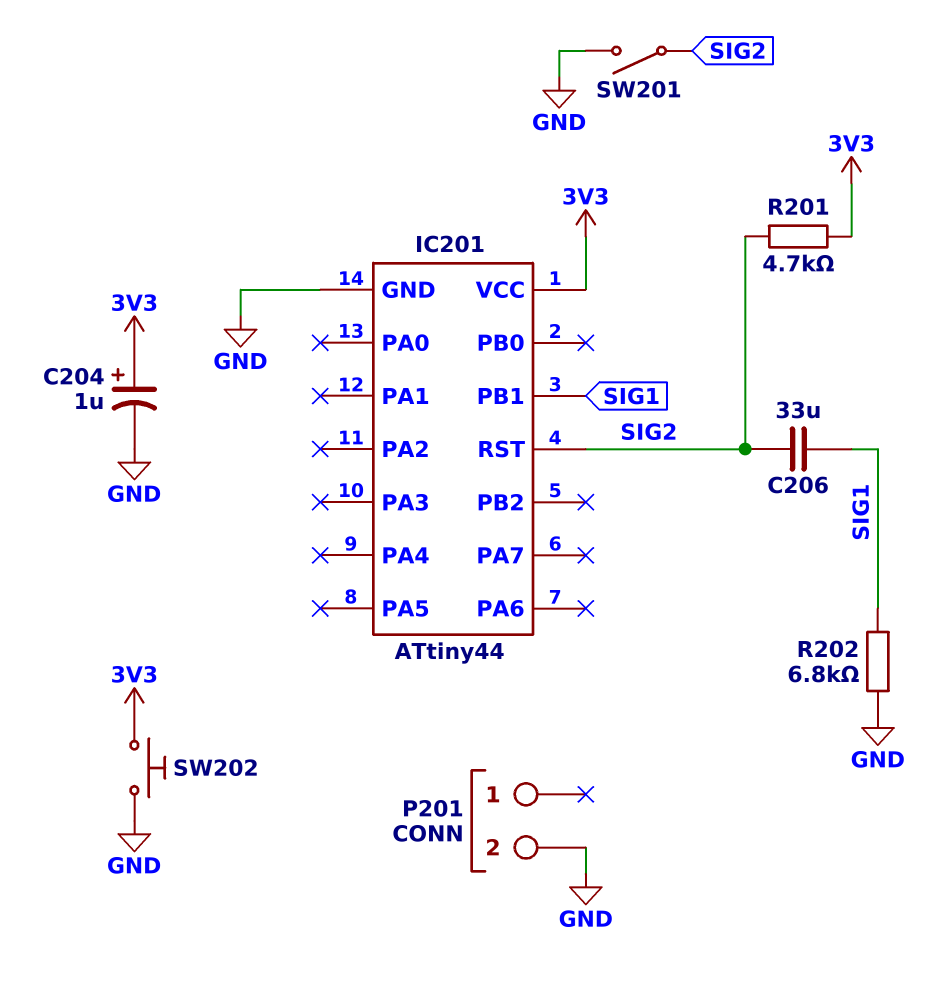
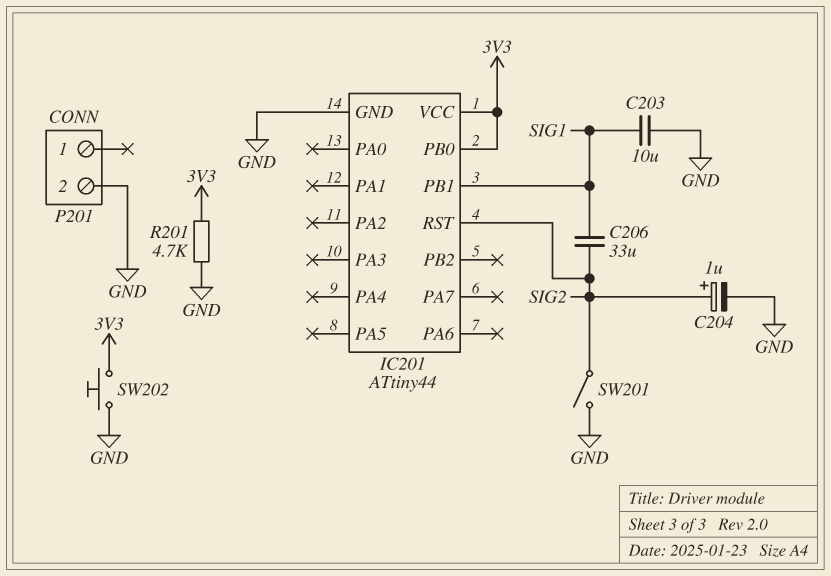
C203: none -> 10uF (GND, SIG1)
C204: 1uF (plus 3V3, minus GND) -> 1uF (plus SIG2, minus GND)
IC201 pin PB0: none -> 3V3
R201: 4.7k (3V3, SIG2) -> 4.7k (3V3, GND)
R202: 6.8k (GND, SIG1) -> none

